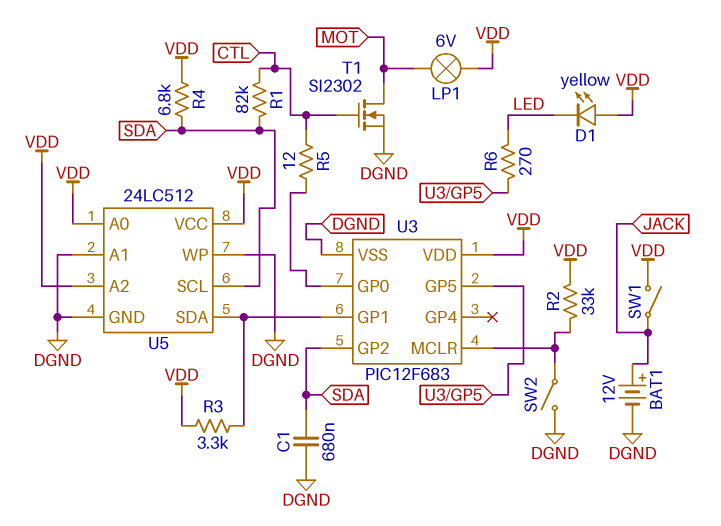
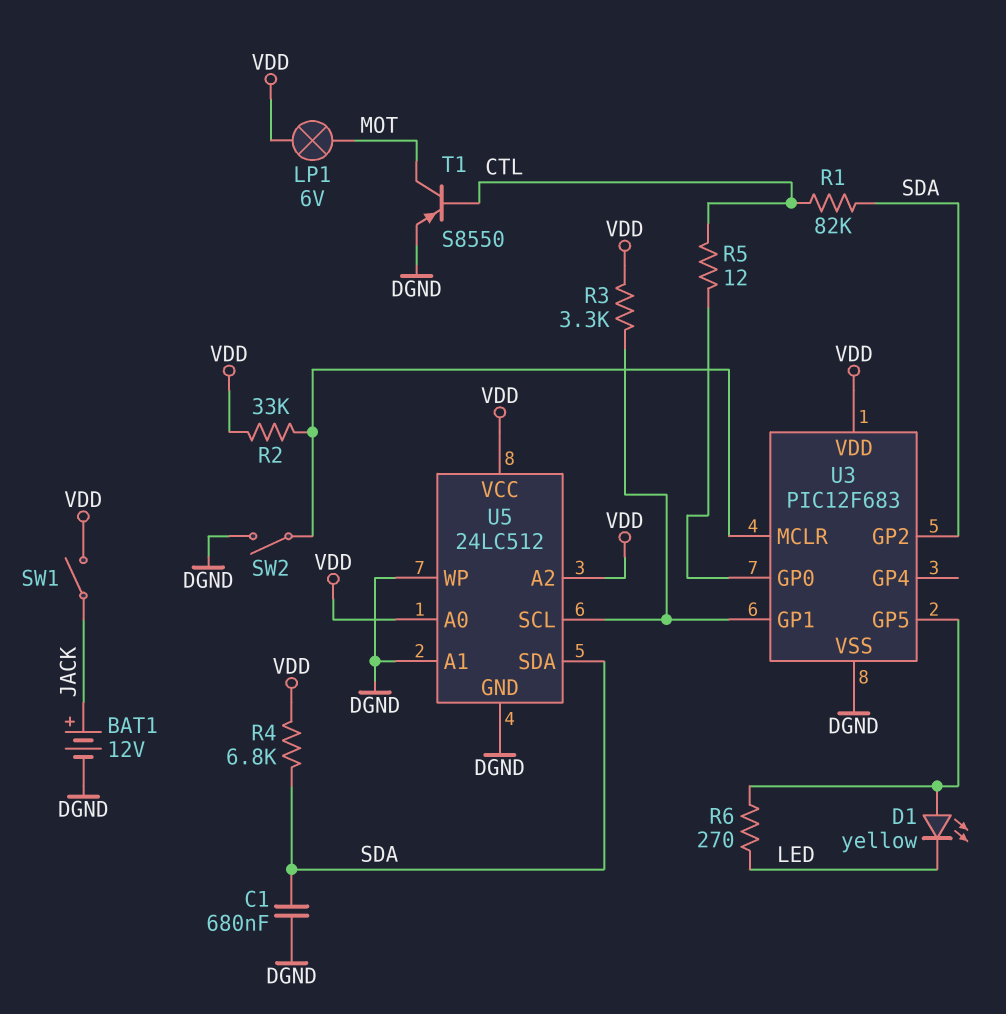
D1: LED yellow (A VDD, K LED) -> LED yellow (A U3/GP5, K LED)
T1: NMOS SI2302 (G CTL, D MOT, S DGND) -> PNP S8550 (B CTL, C MOT, E DGND)
U5 pin SCL: SDA -> U3/GP1
U5 pin SDA: U3/GP1 -> SDA

